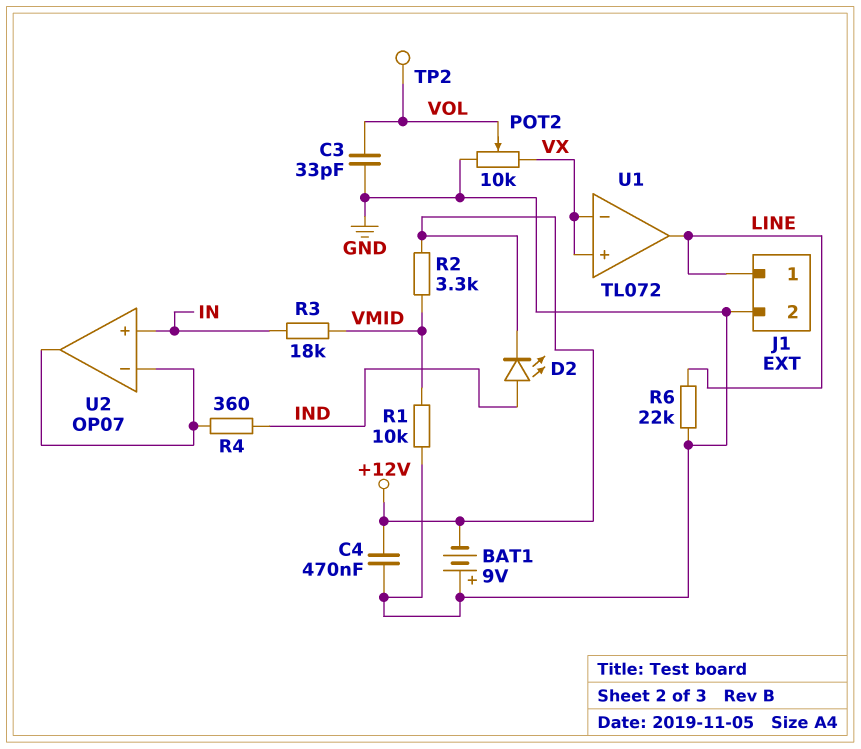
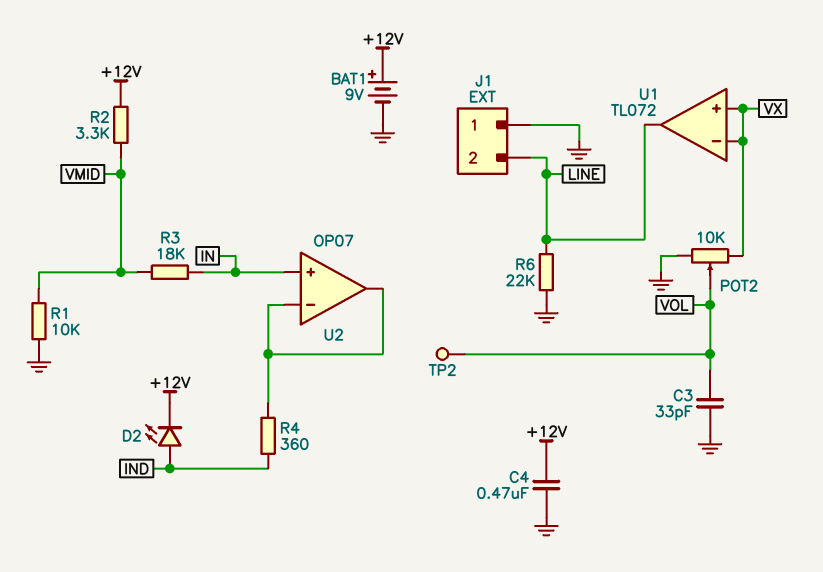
BAT1: 9V (plus GND, minus +12V) -> 9V (plus +12V, minus GND)
J1 pin 1: LINE -> GND
J1 pin 2: GND -> LINE

